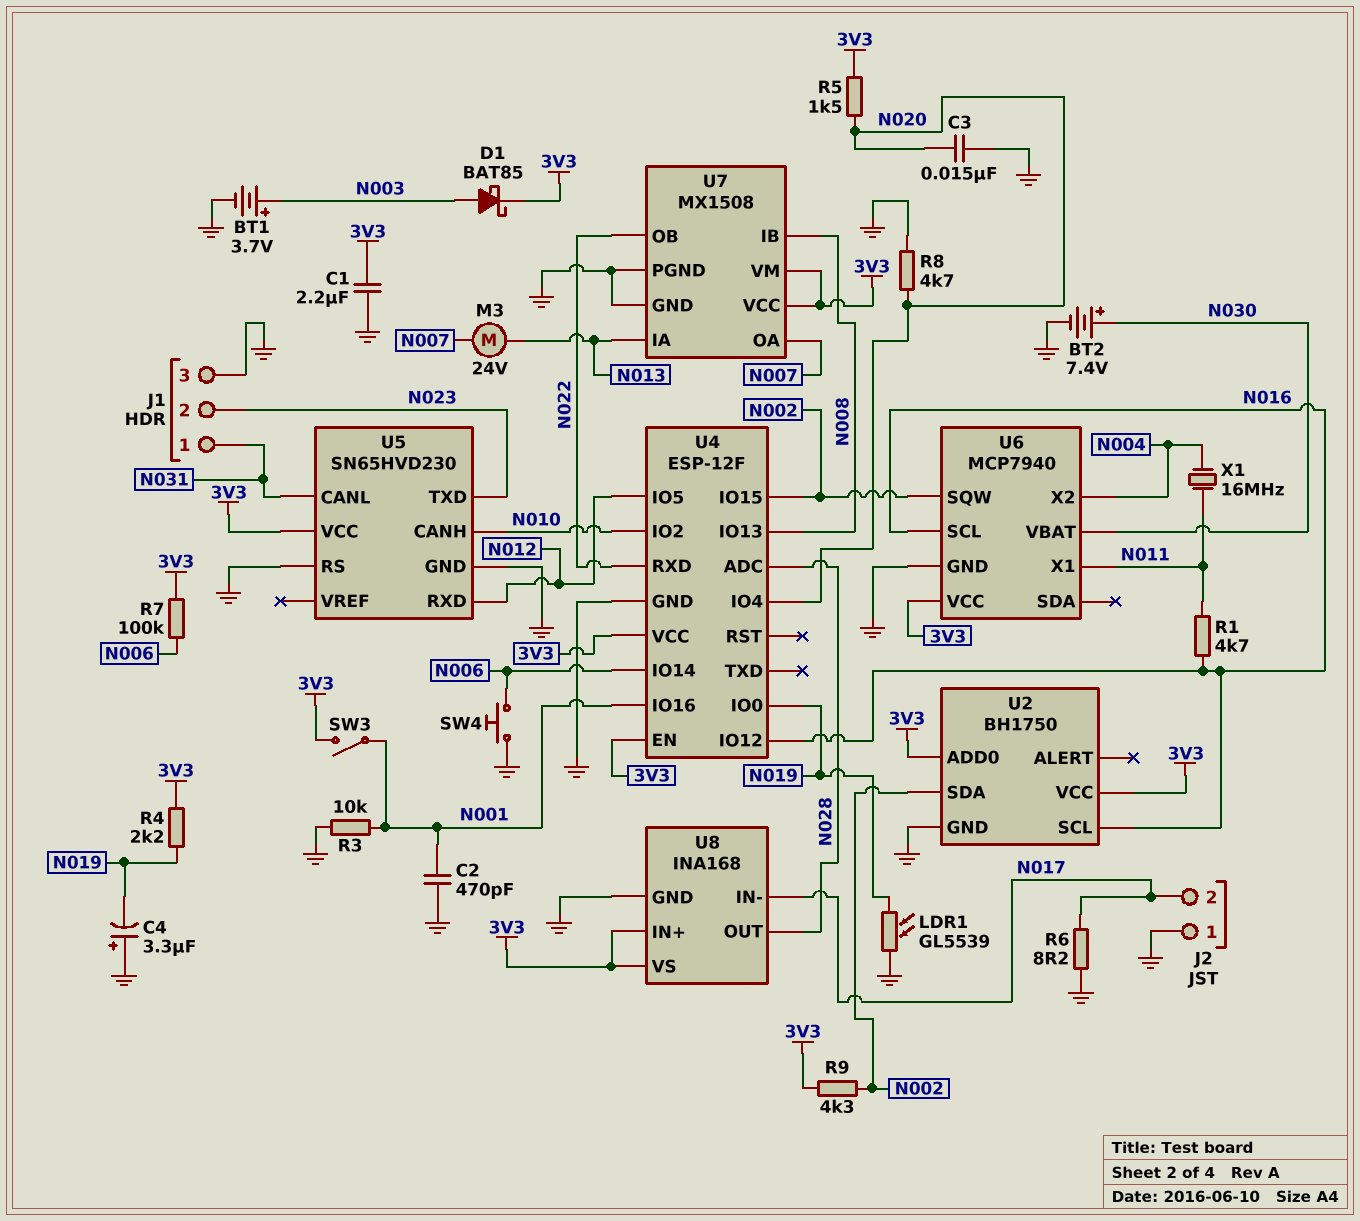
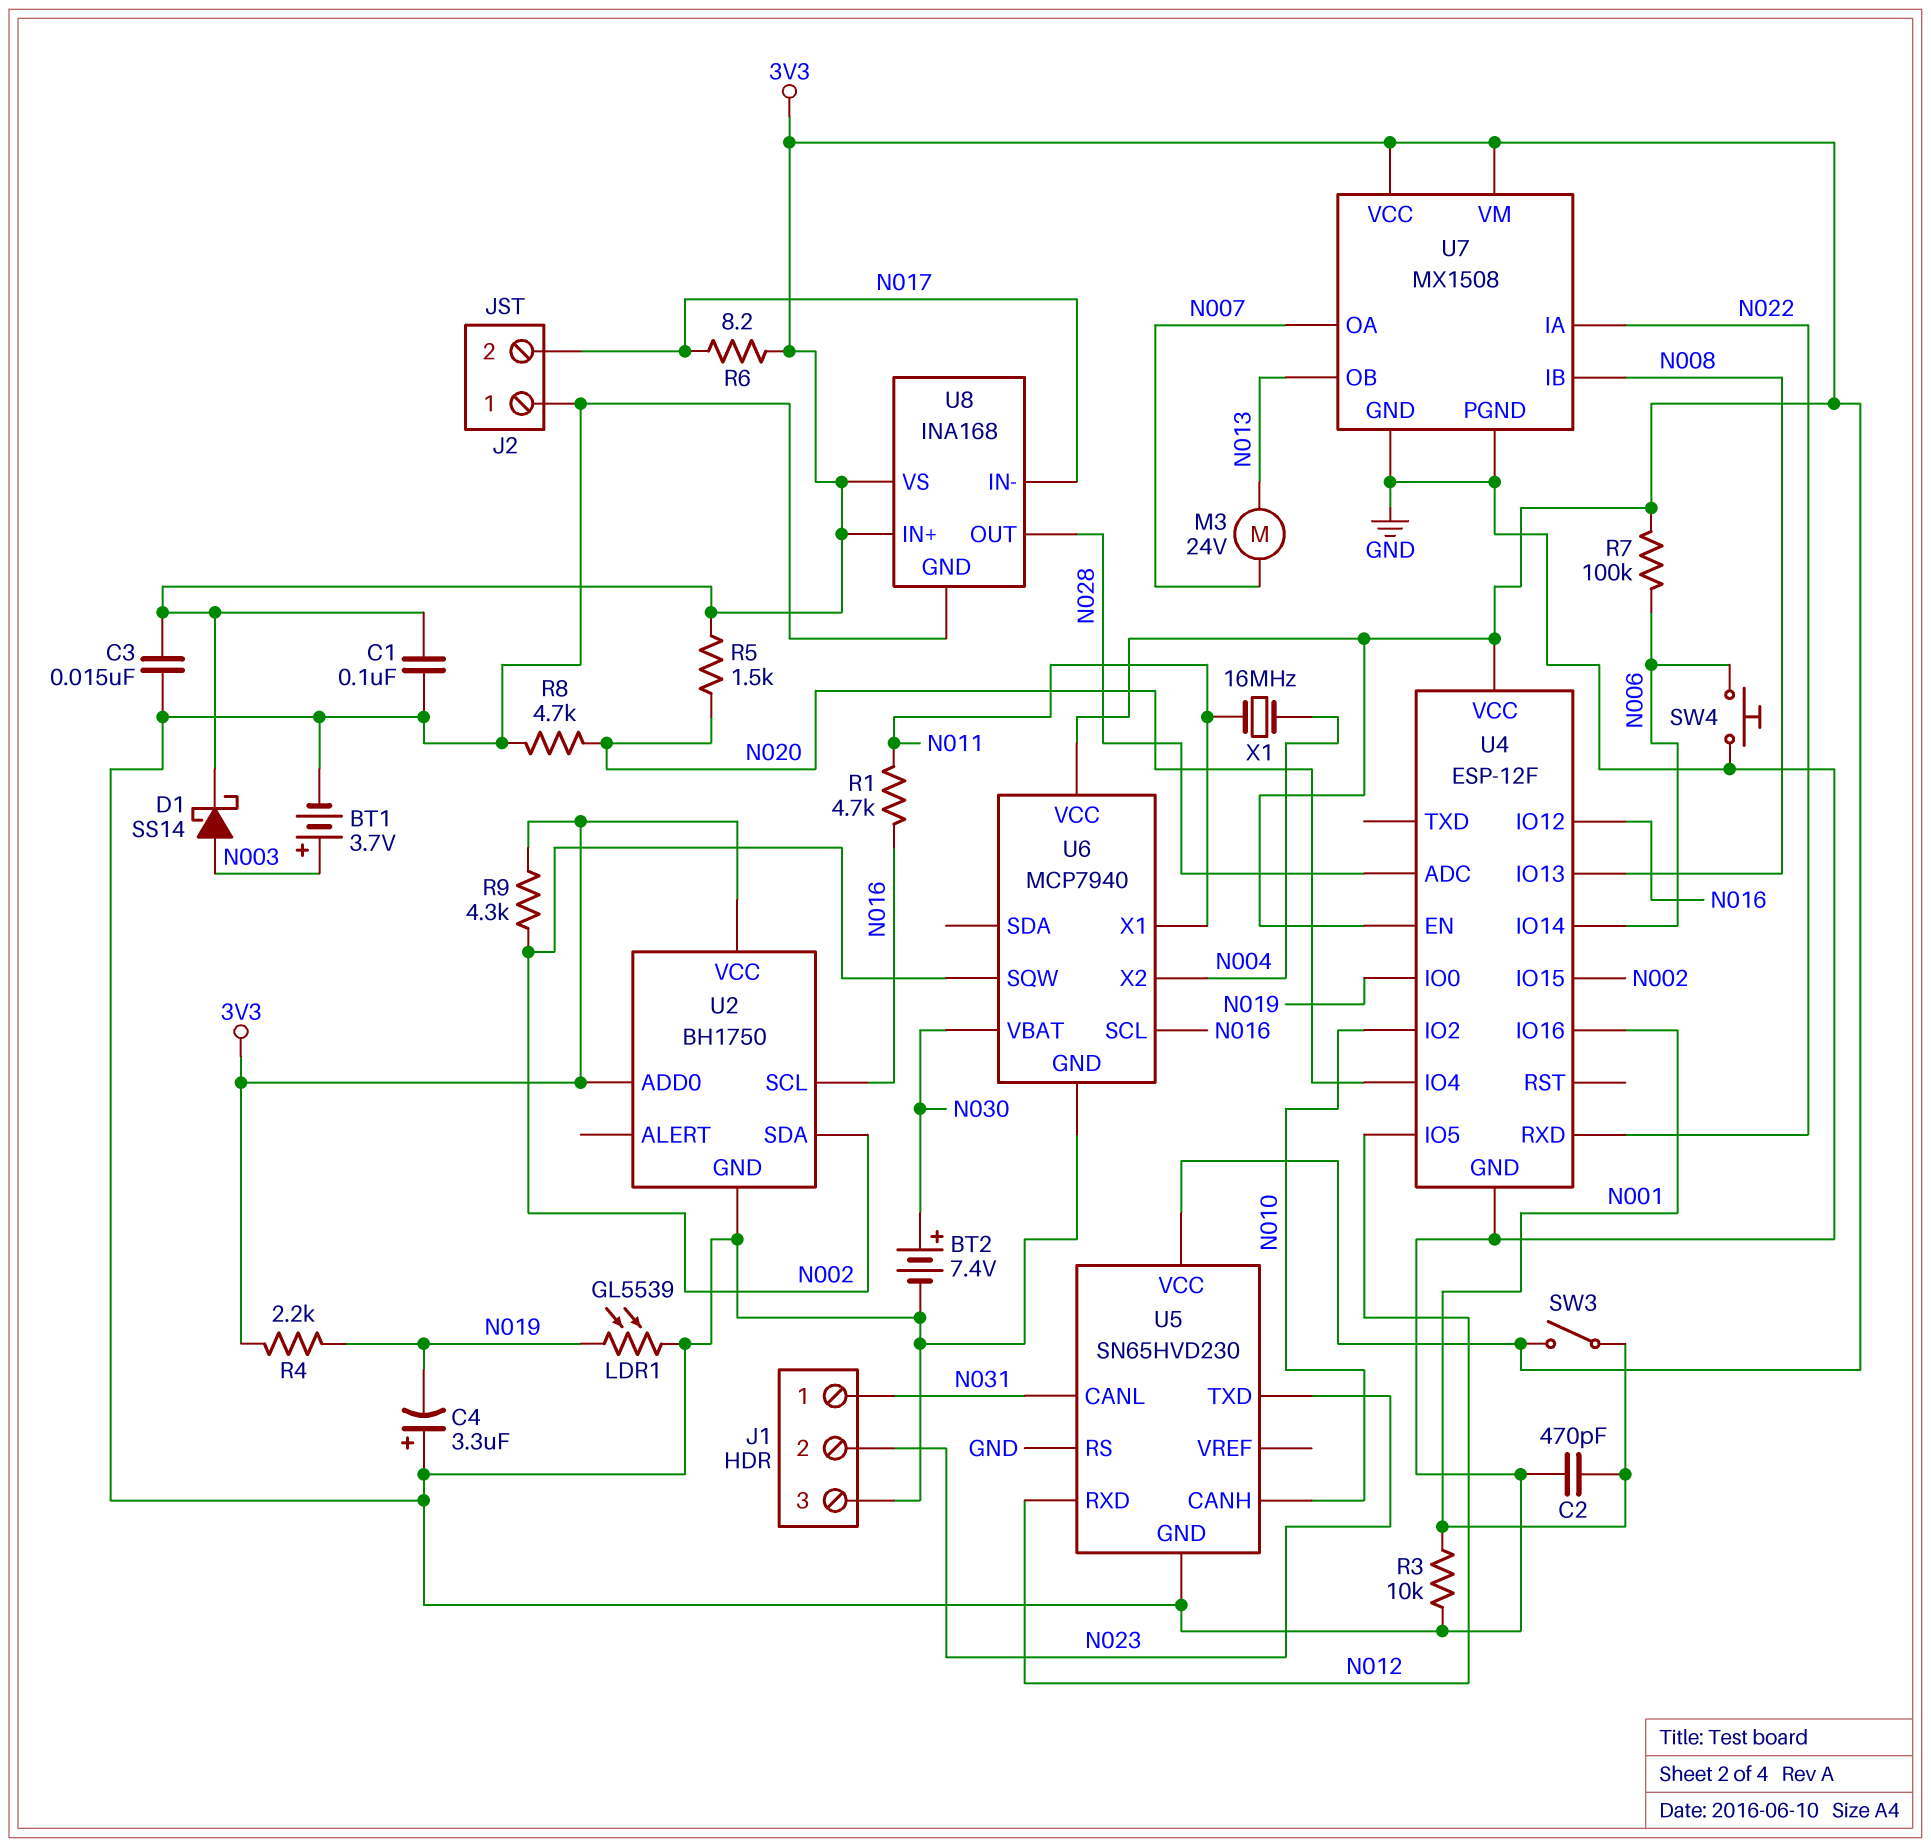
C1: 2.2uF (3V3, GND) -> 100nF (3V3, GND)
C3: 15nF (GND, N020) -> 15nF (3V3, GND)
D1: schottky BAT85 (A N003, K 3V3) -> schottky SS14 (A N003, K 3V3)
R6: 8.2 (GND, N017) -> 8.2 (3V3, N017)
U7 pin IA: N013 -> N022
U7 pin OB: N022 -> N013

